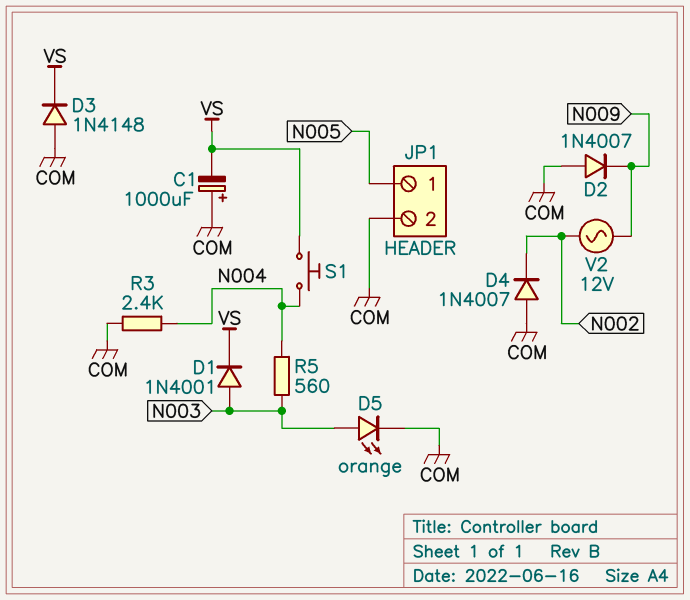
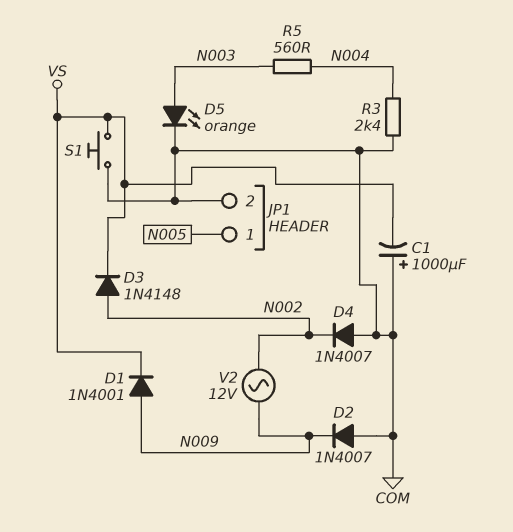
D1: diode 1N4001 (A N003, K VS) -> diode 1N4001 (A N009, K VS)
D3: diode 1N4148 (A COM, K VS) -> diode 1N4148 (A N002, K VS)
S1: button (N004, VS) -> button (COM, VS)

